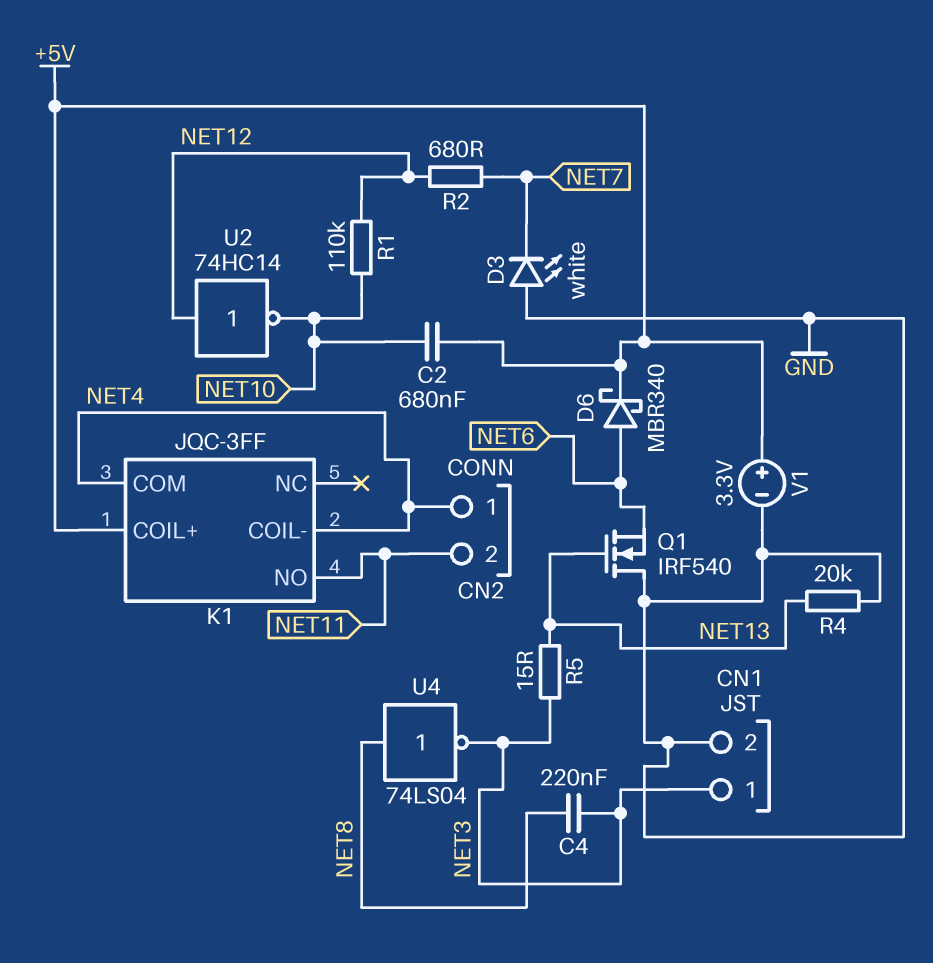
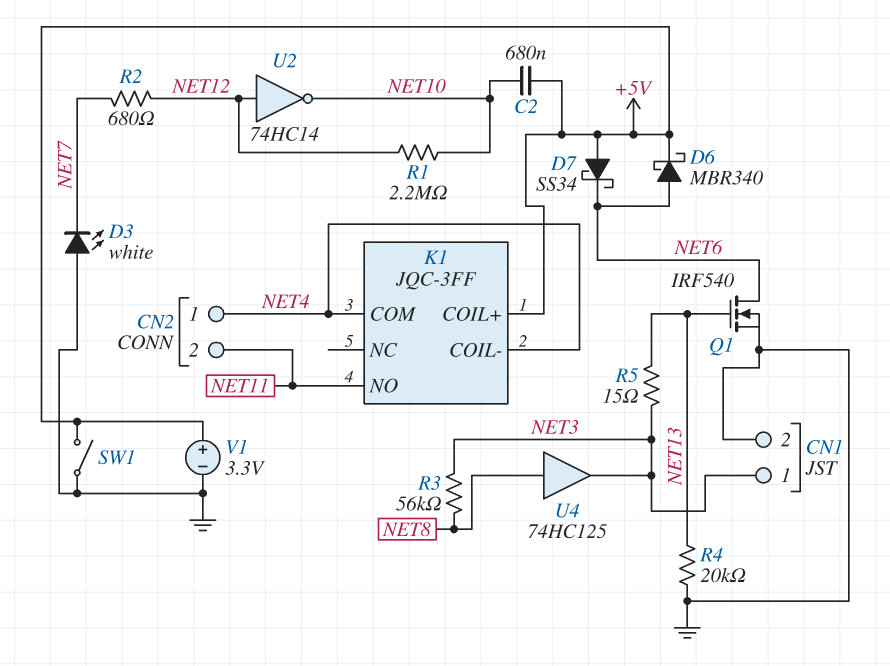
C4: 220nF (NET3, NET8) -> none
D7: none -> schottky SS34 (A +5V, K NET6)
Q1: NMOS IRF540 (G NET13, D GND, S NET6) -> NMOS IRF540 (G NET13, D NET6, S GND)
R1: 110k (NET10, NET12) -> 2.2M (NET10, NET12)
R3: none -> 56k (NET3, NET8)
SW1: none -> switch (+5V, GND)
U4: NOT 74LS04 (in NET8, out NET3) -> buffer 74HC125 (in NET8, out NET3)

